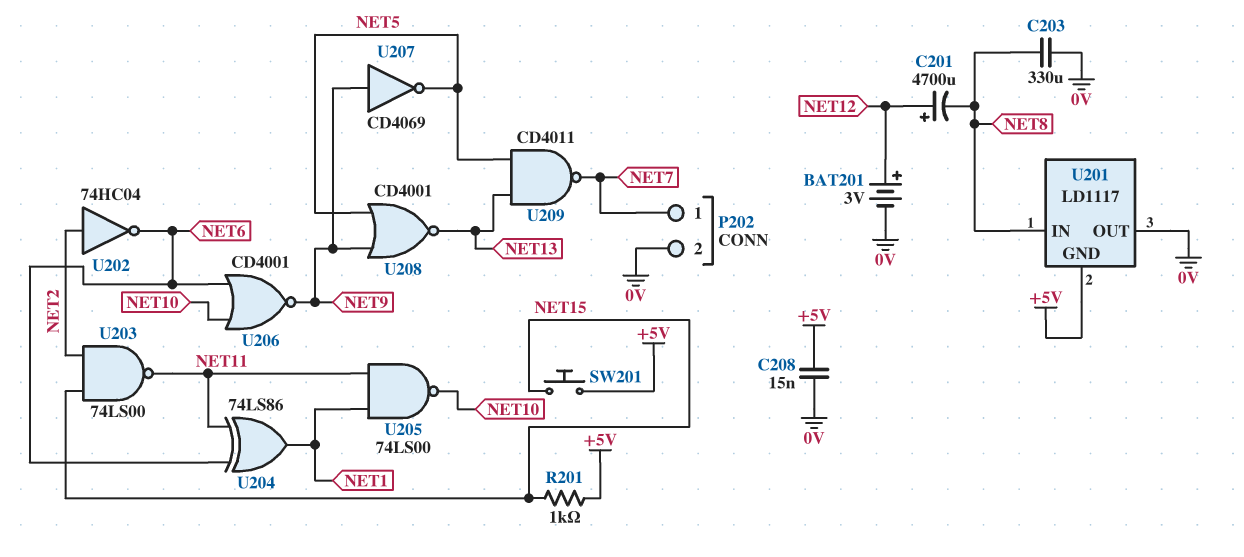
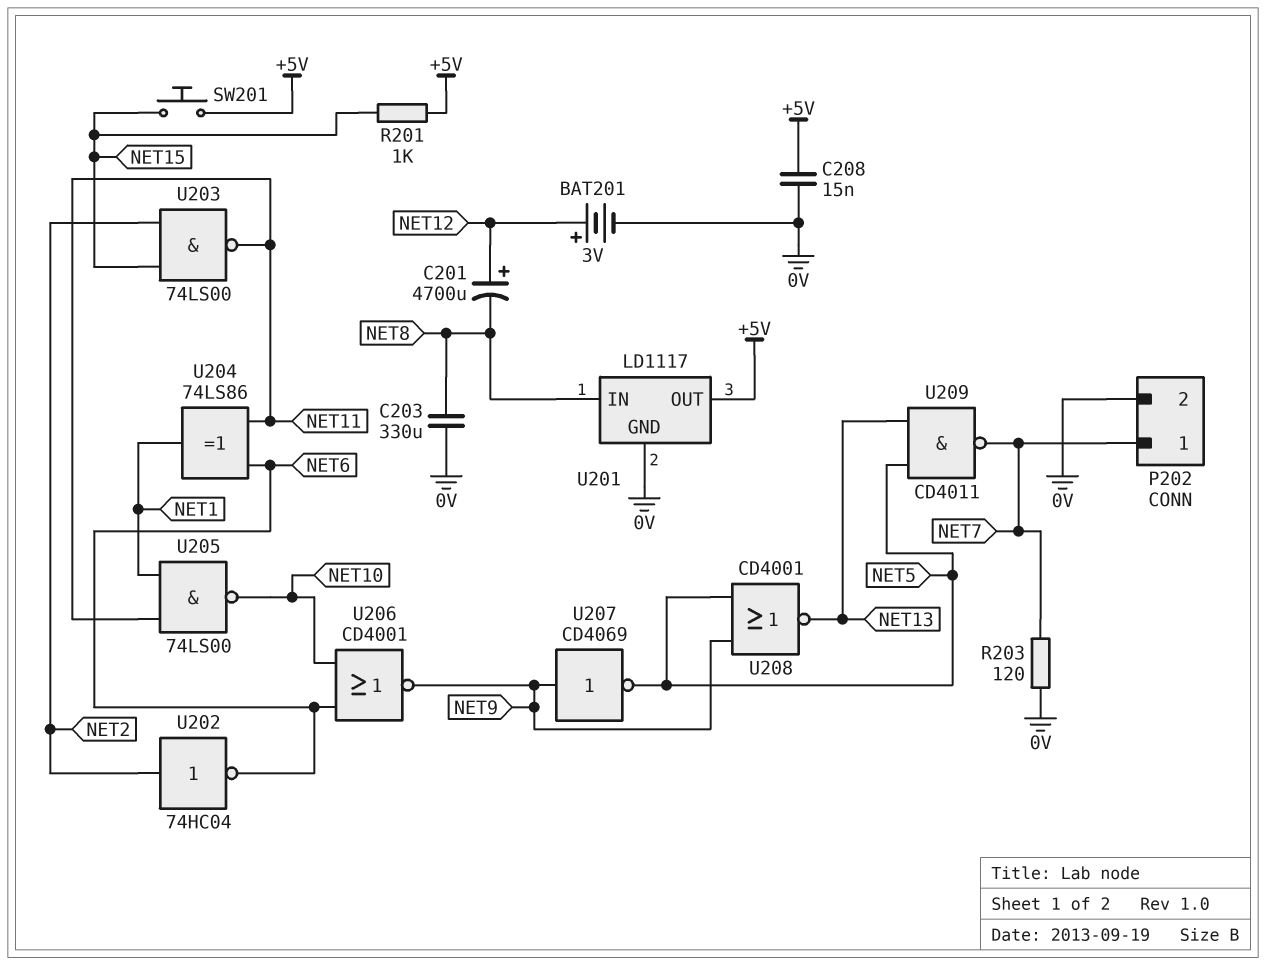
R203: none -> 120 (0V, NET7)
U201 pin GND: +5V -> 0V
U201 pin OUT: 0V -> +5V

